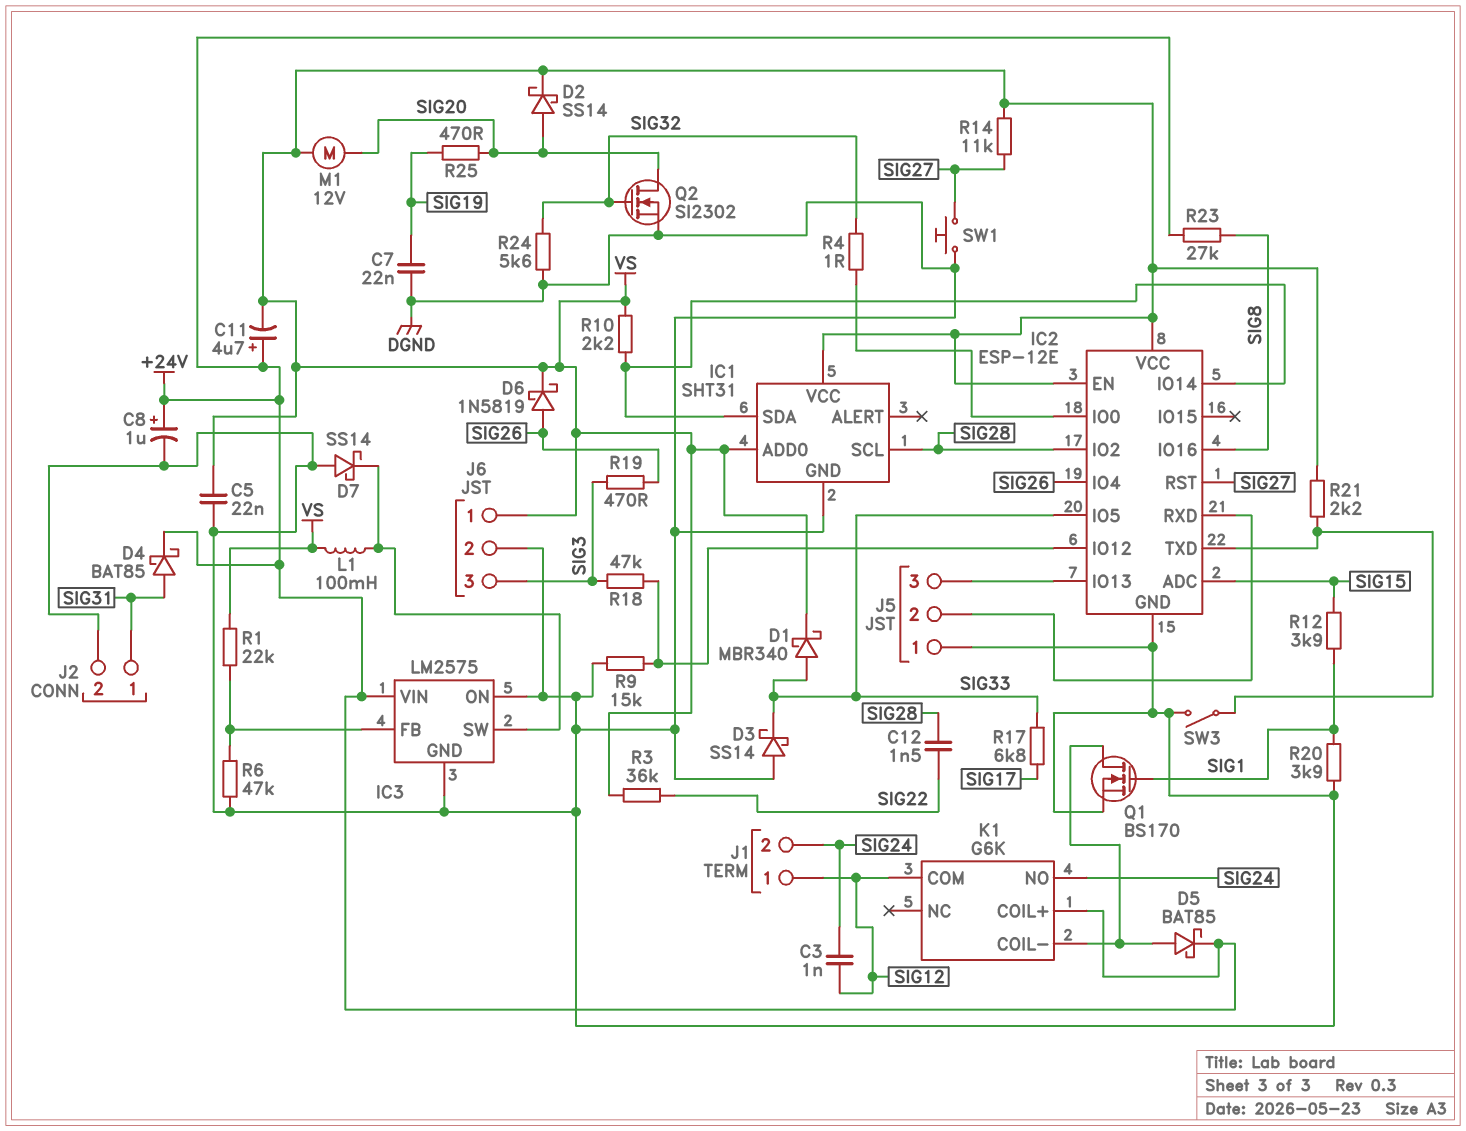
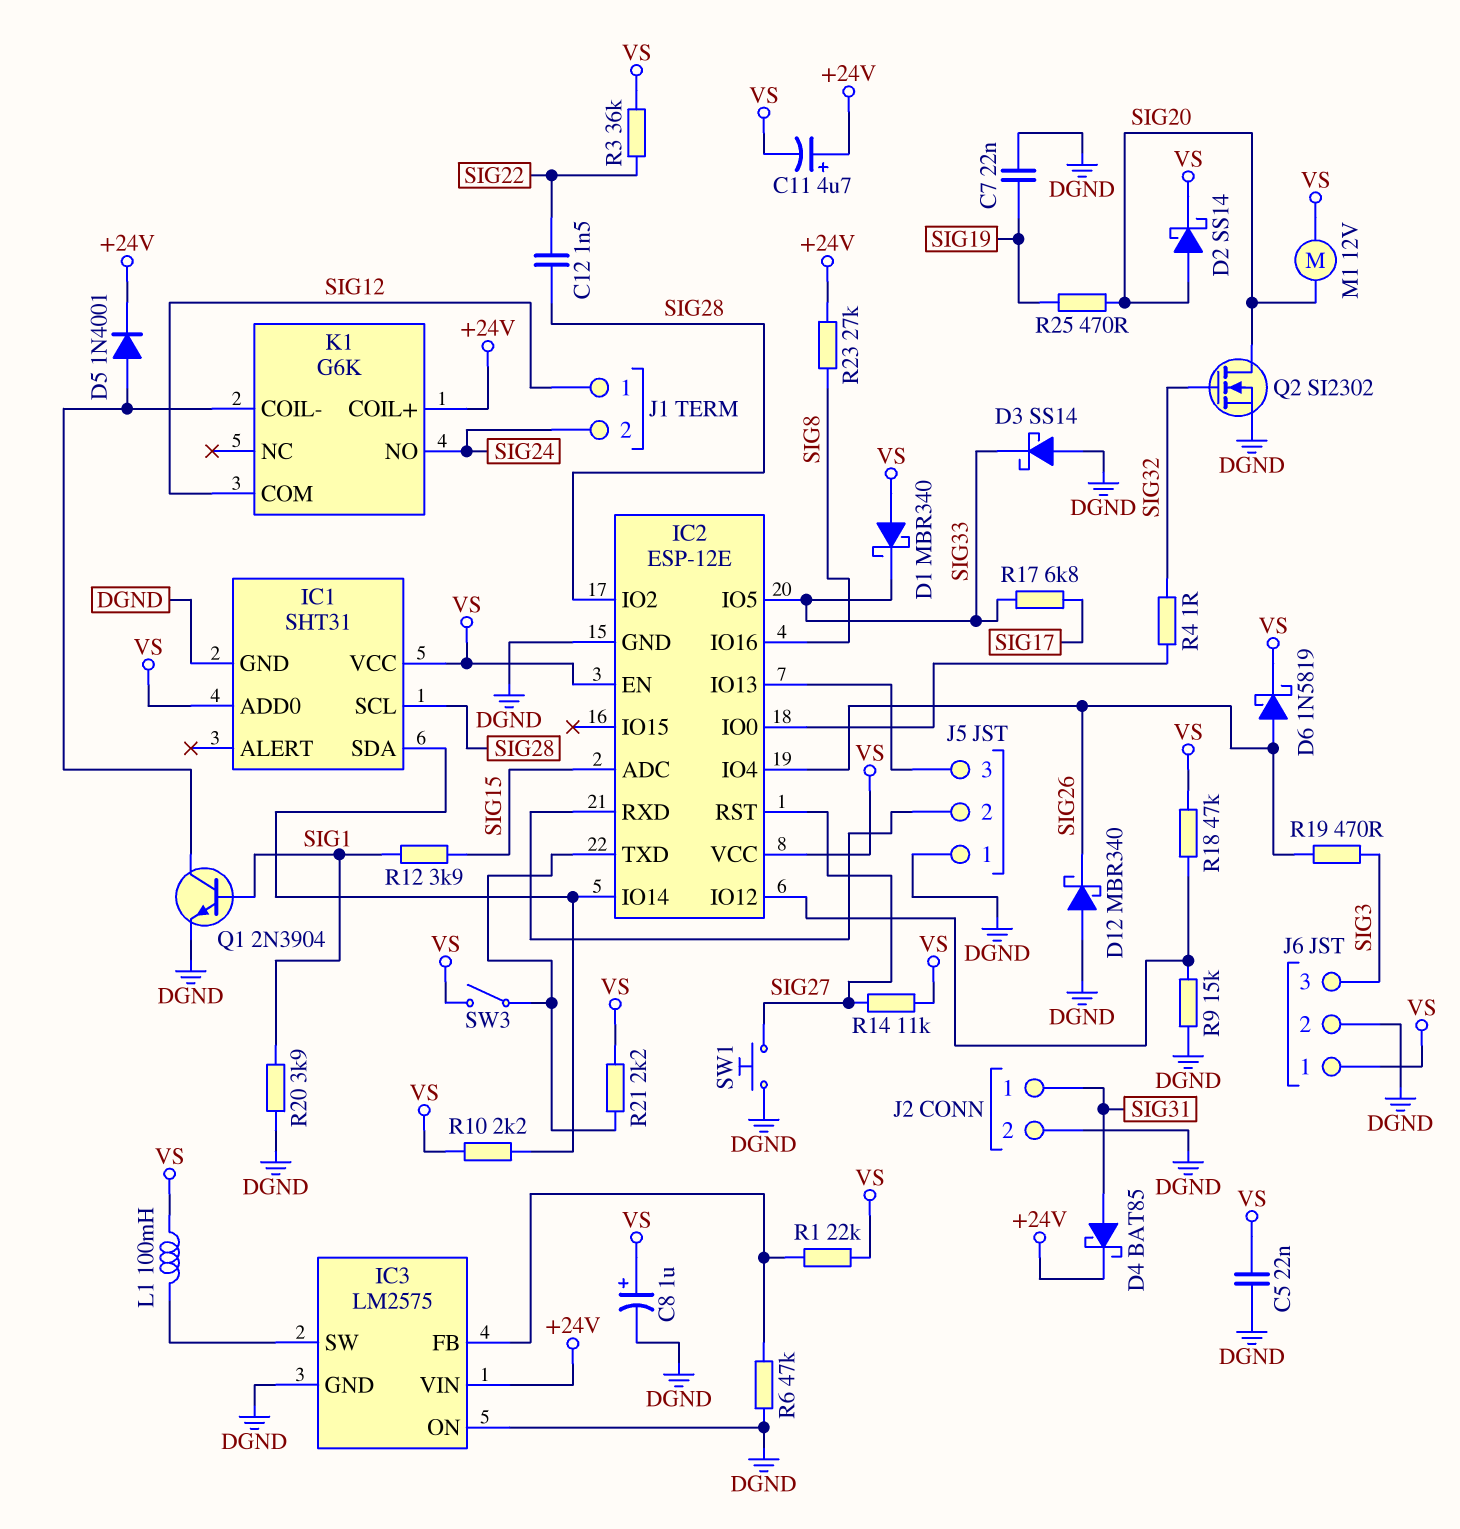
C3: 1nF (SIG12, SIG24) -> none
C8: 1uF (plus +24V, minus DGND) -> 1uF (plus VS, minus DGND)
D1: schottky MBR340 (A SIG33, K VS) -> schottky MBR340 (A VS, K SIG33)
D5: schottky BAT85 (A K1/COIL-, K +24V) -> diode 1N4001 (A K1/COIL-, K +24V)
D7: schottky SS14 (A DGND, K IC3/SW) -> none
D12: none -> schottky MBR340 (A DGND, K SIG26)
Q1: NMOS BS170 (G SIG1, D K1/COIL-, S DGND) -> NPN 2N3904 (B SIG1, C K1/COIL-, E DGND)
R18: 47k (IC2/IO12, SIG3) -> 47k (IC2/IO12, VS)
R24: 5.6k (DGND, SIG32) -> none
SW3: switch (DGND, IC2/TXD) -> switch (IC2/TXD, VS)

